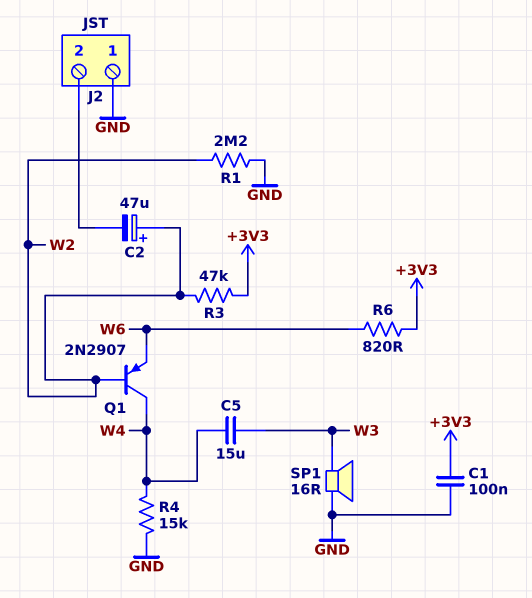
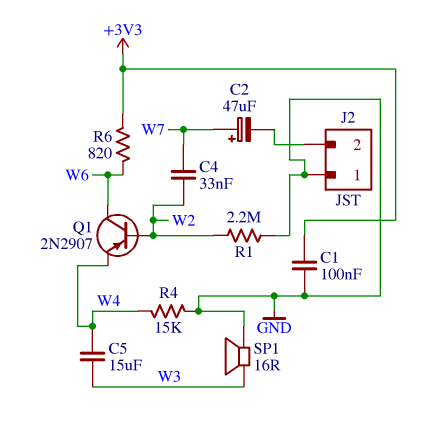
C2: 47uF (plus W2, minus J2/2) -> 47uF (plus W7, minus J2/2)
C4: none -> 33nF (W2, W7)
Q1: PNP 2N2907 (B W2, C W4, E W6) -> PNP 2N2907 (B W2, C W6, E W4)
R3: 47k (+3V3, W2) -> none

